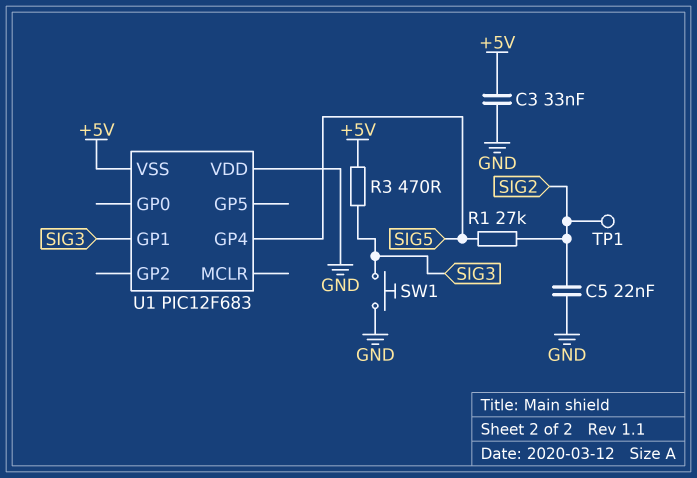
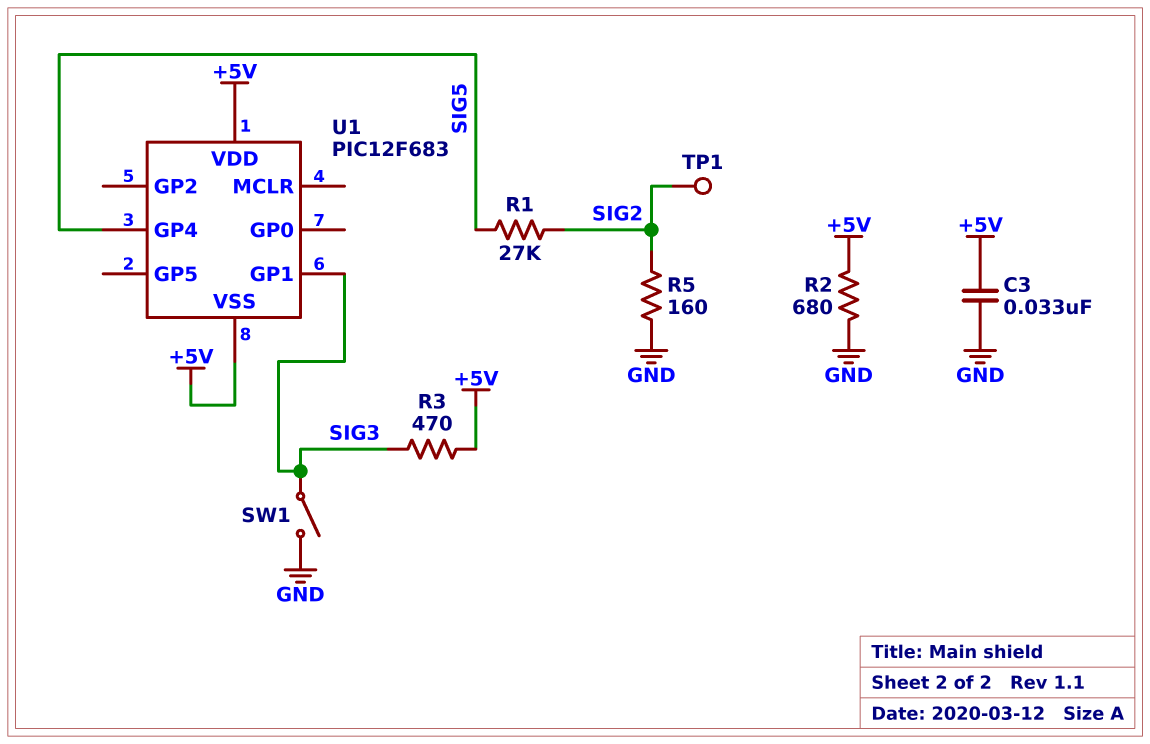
C5: 22nF (GND, SIG2) -> none
R2: none -> 680 (+5V, GND)
R5: none -> 160 (GND, SIG2)
SW1: button (GND, SIG3) -> switch (GND, SIG3)
U1 pin VDD: GND -> +5V

